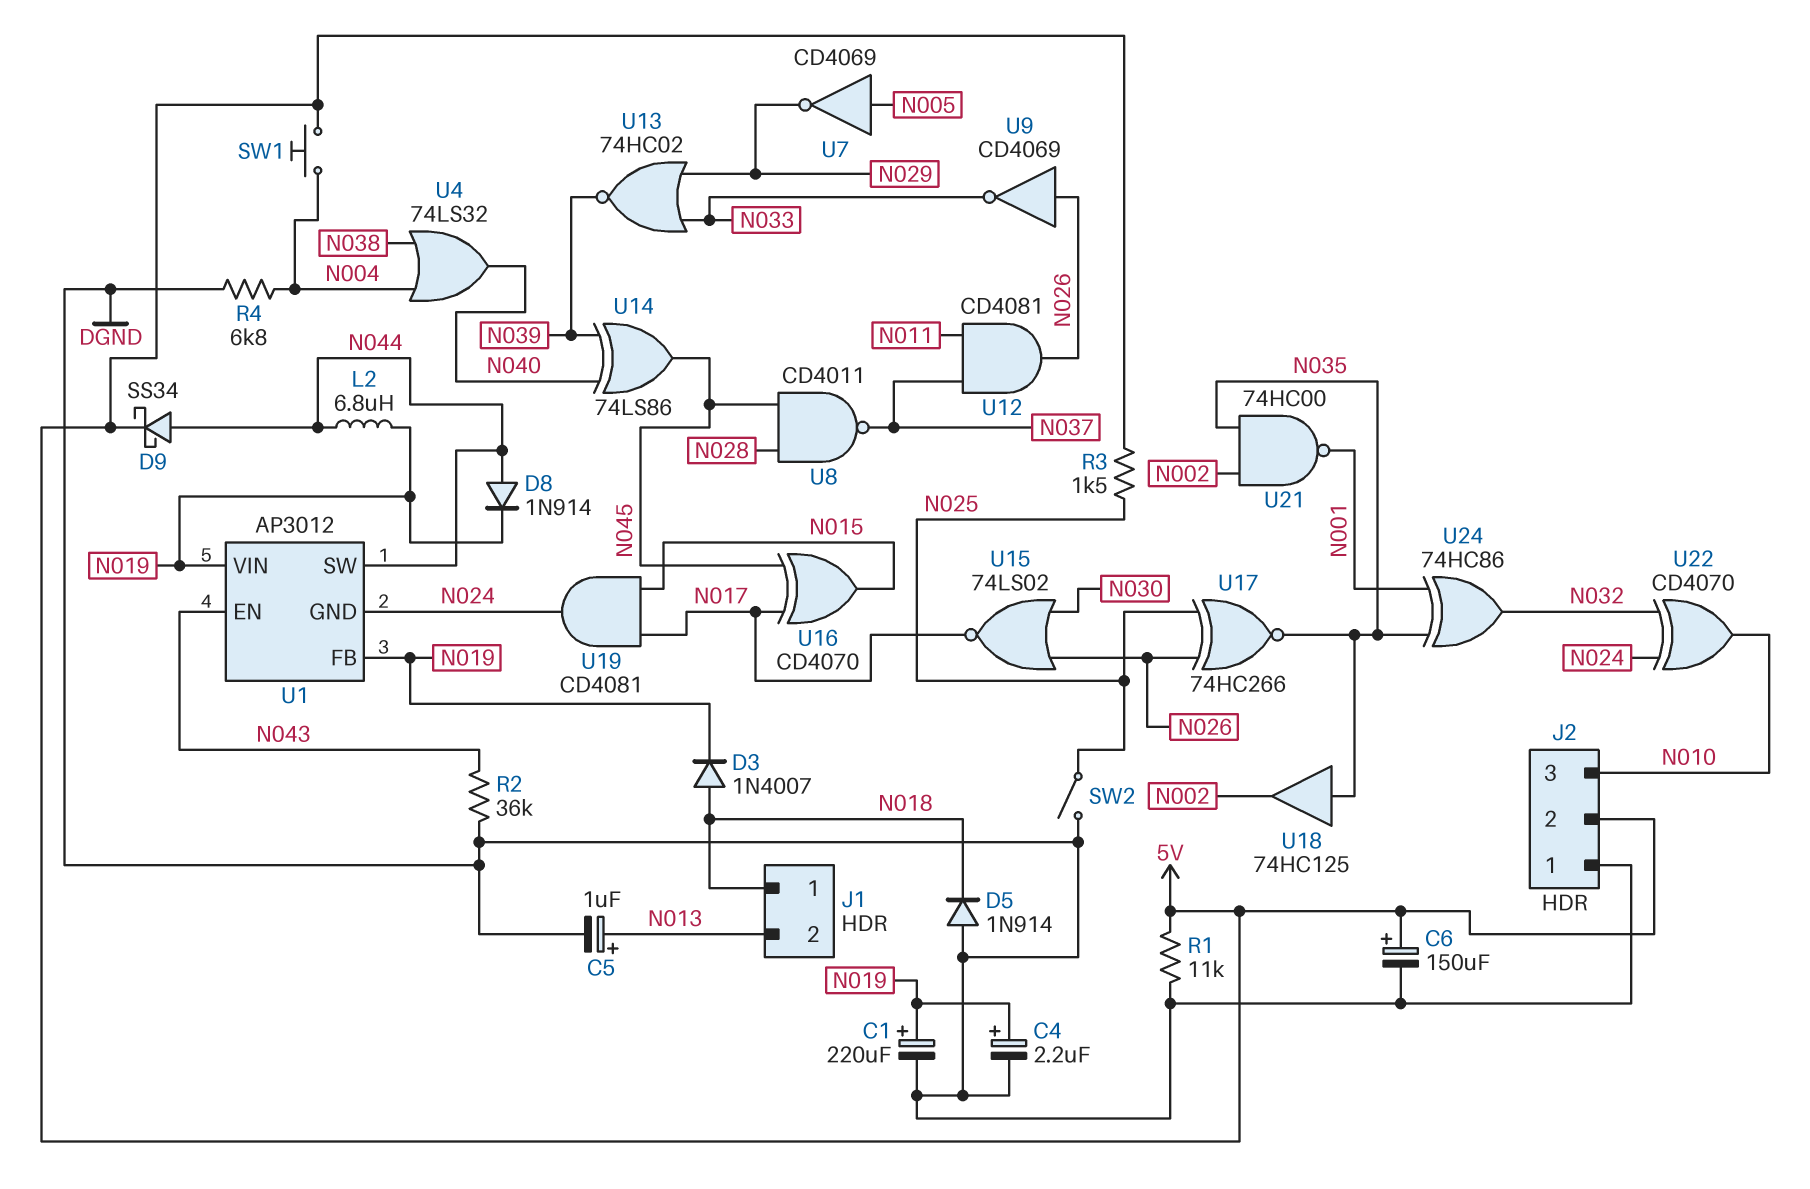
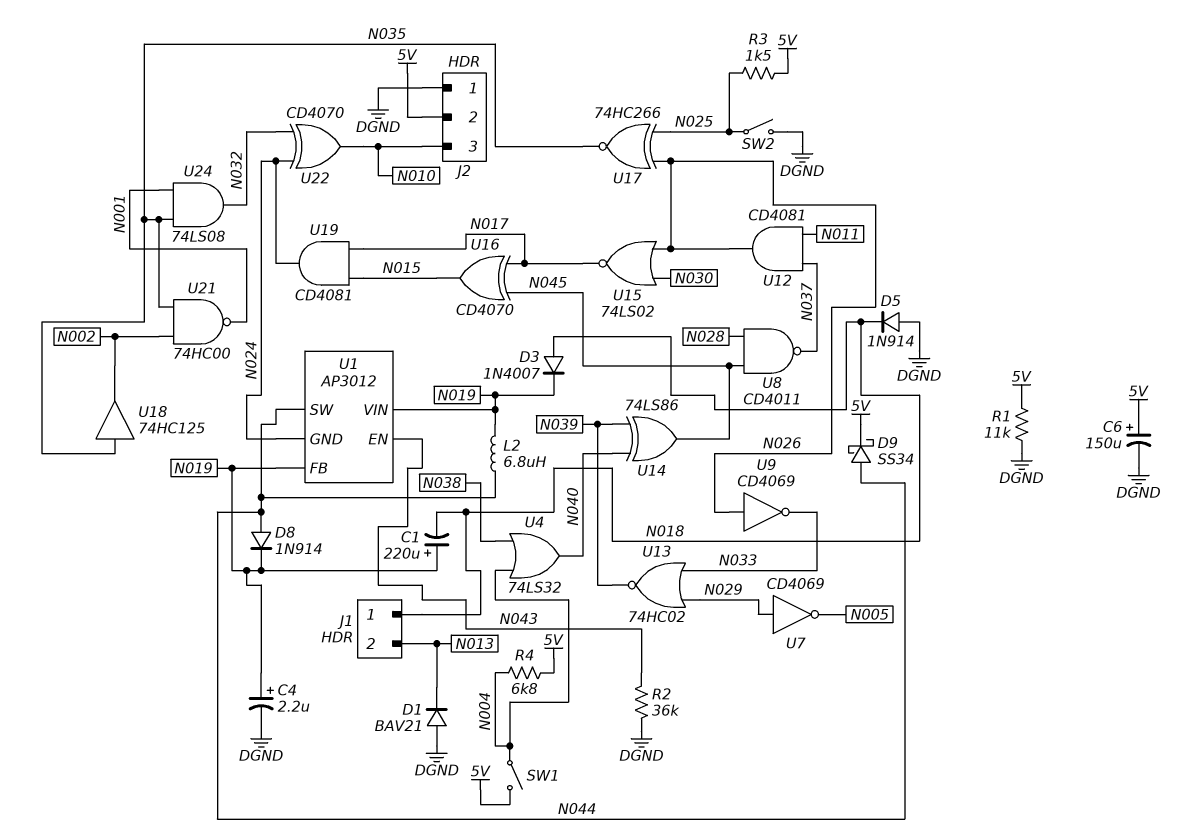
C1: 220uF (plus N019, minus DGND) -> 220uF (plus N019, minus N018)
C5: 1uF (plus N013, minus DGND) -> none
D1: none -> diode BAV21 (A DGND, K N013)
R4: 6.8k (DGND, N004) -> 6.8k (5V, N004)
SW1: button (5V, N004) -> switch (5V, N004)
U7: NOT CD4069 (in N005, out N029) -> NOT CD4069 (in N029, out N005)
U24: XOR 74HC86 (in N001, in N035, out N032) -> AND 74LS08 (in N001, in N035, out N032)

